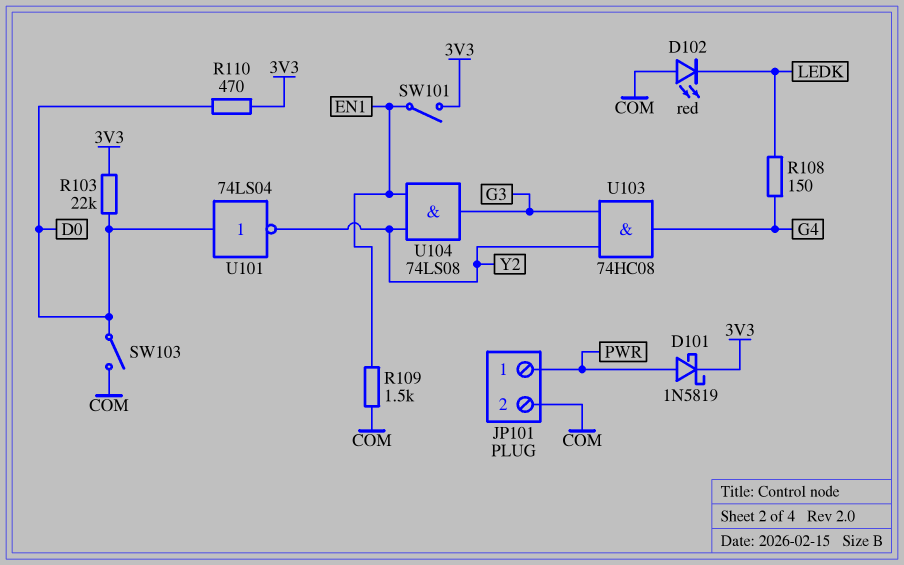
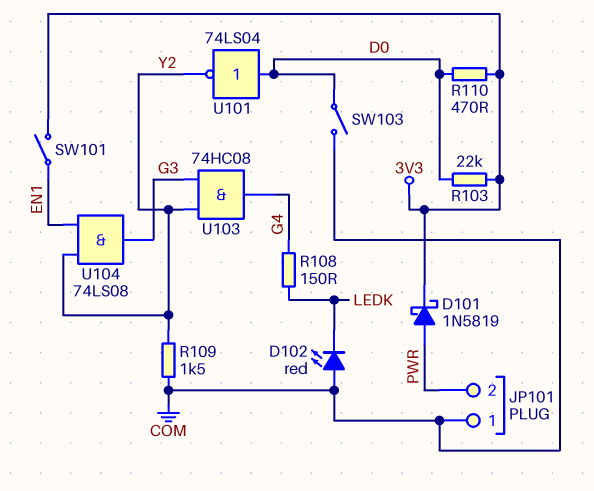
JP101 pin 1: PWR -> COM
JP101 pin 2: COM -> PWR
R109: 1.5k (COM, EN1) -> 1.5k (COM, Y2)

